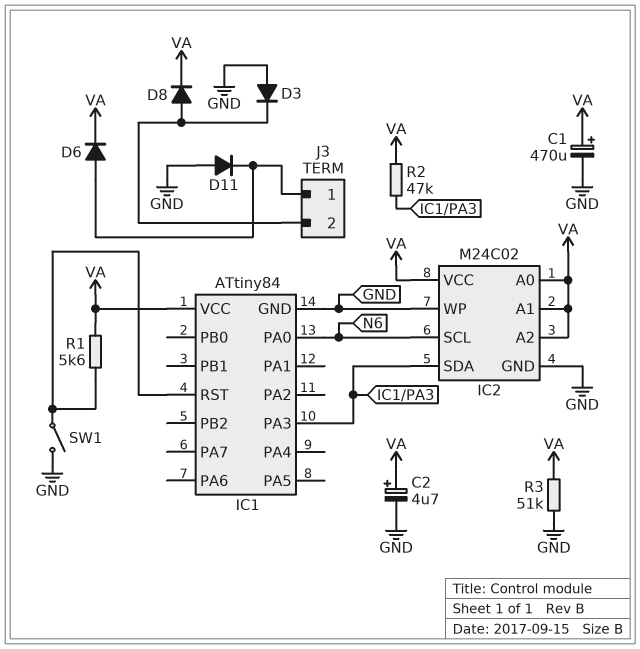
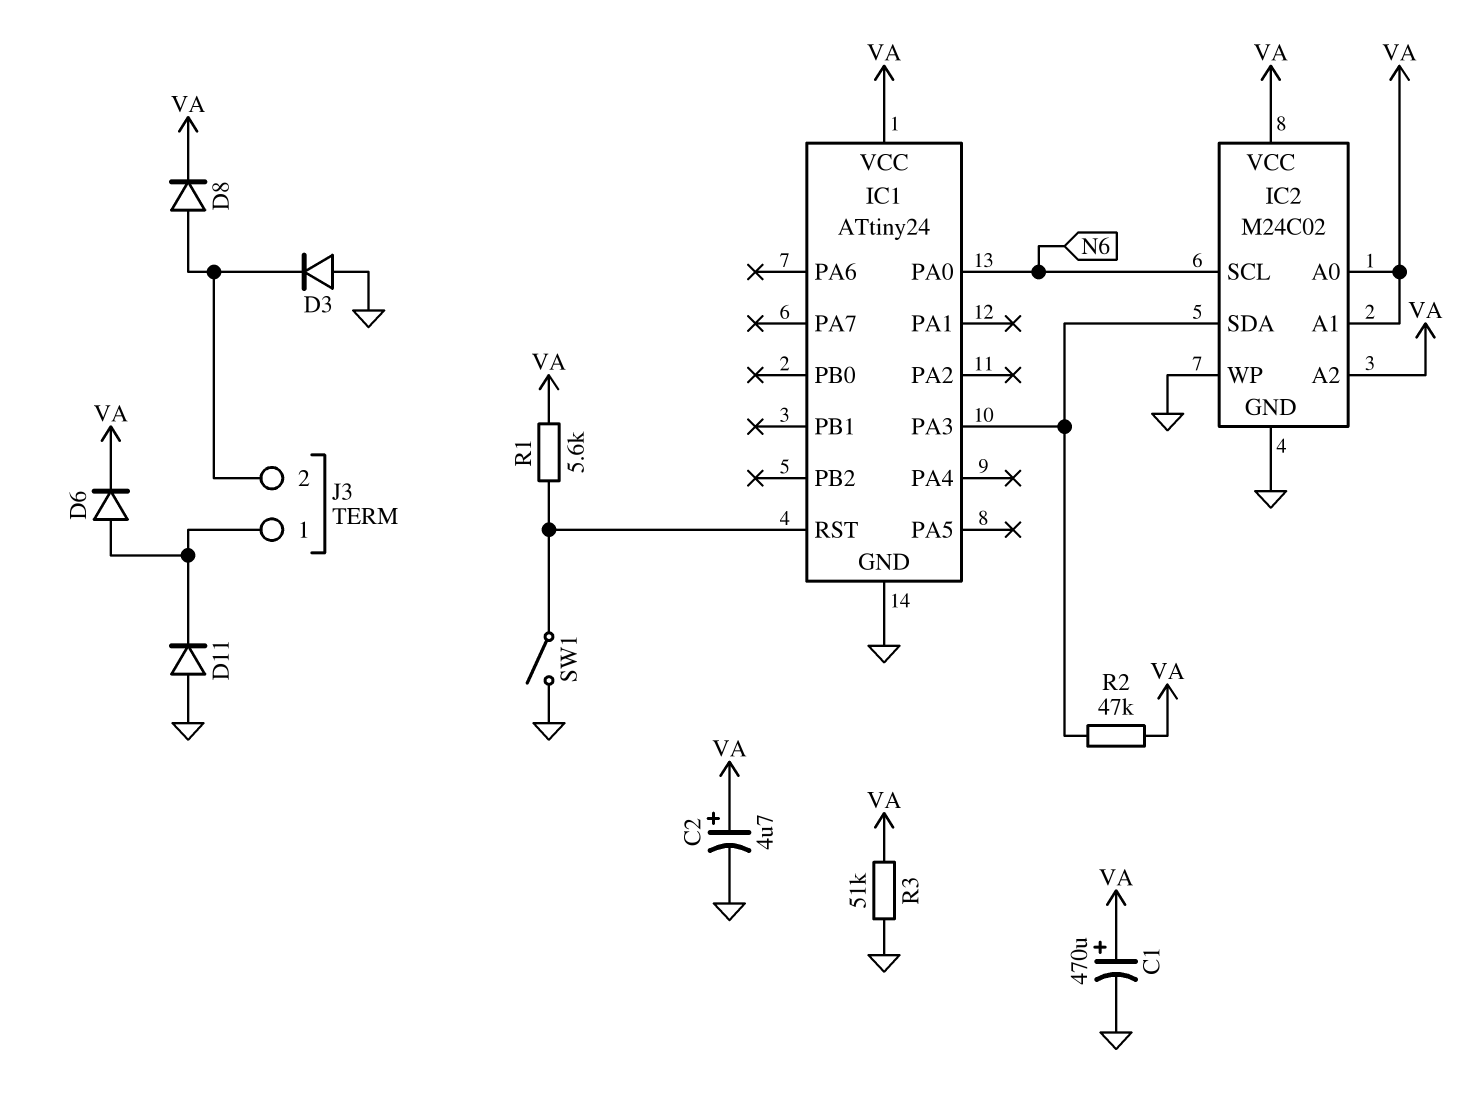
IC1: ATtiny84 -> ATtiny24

